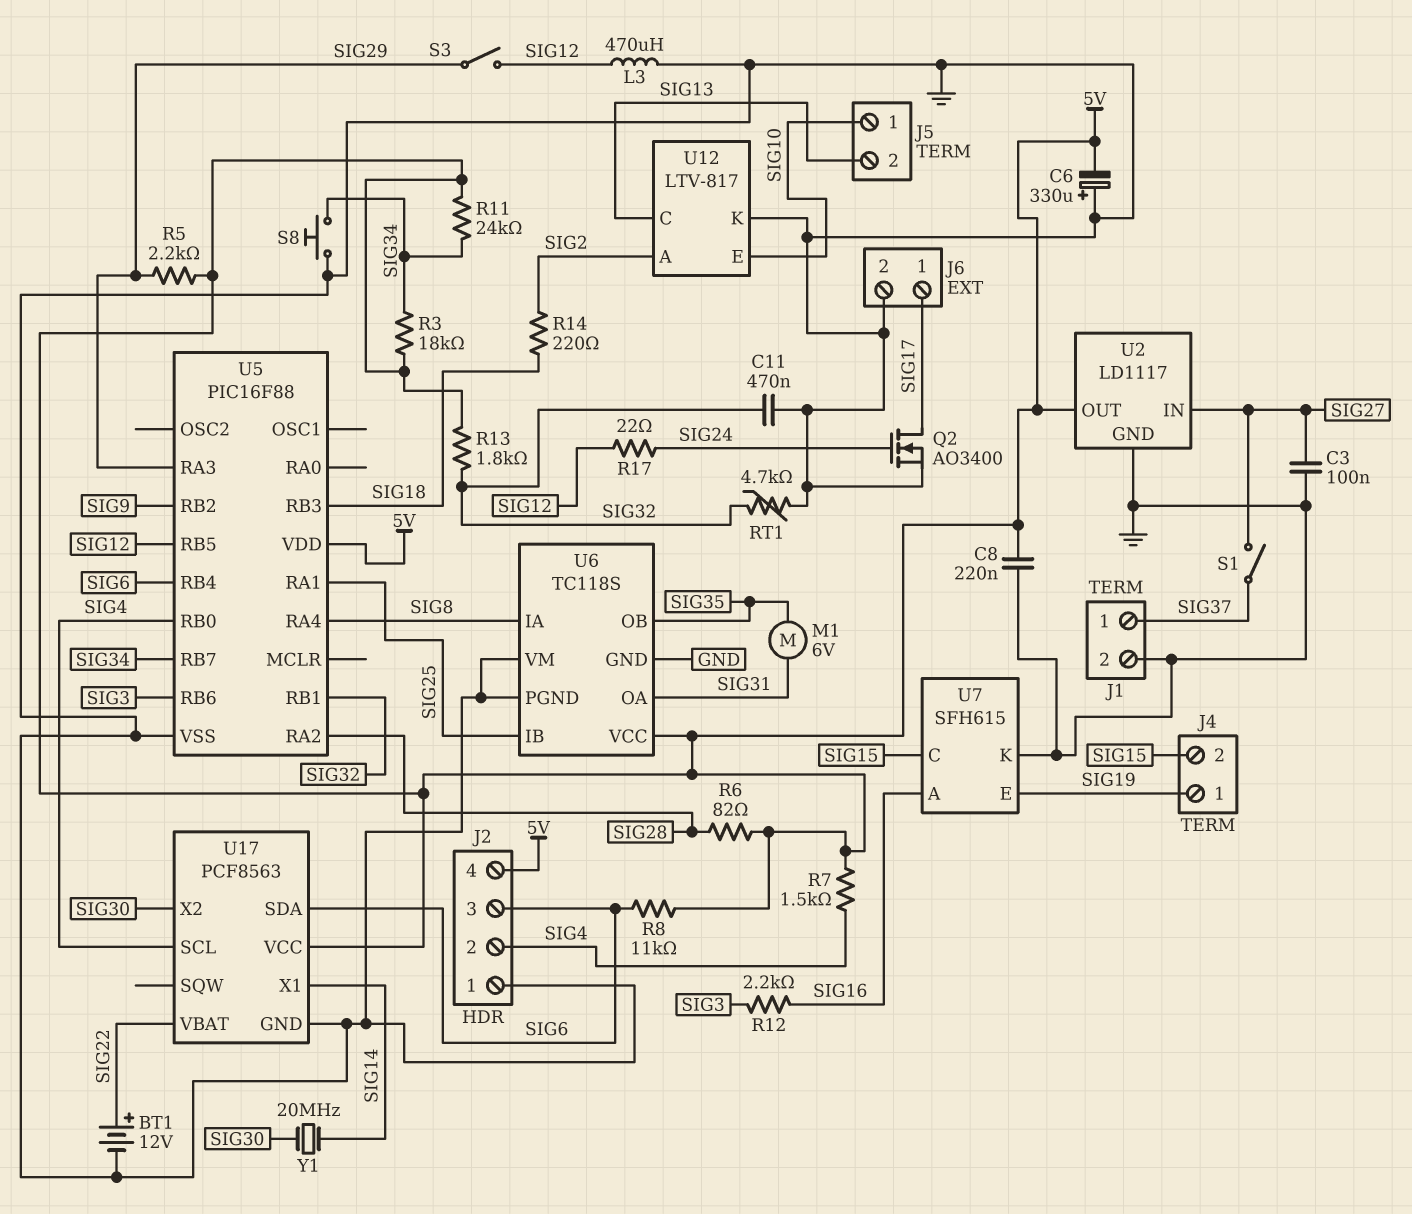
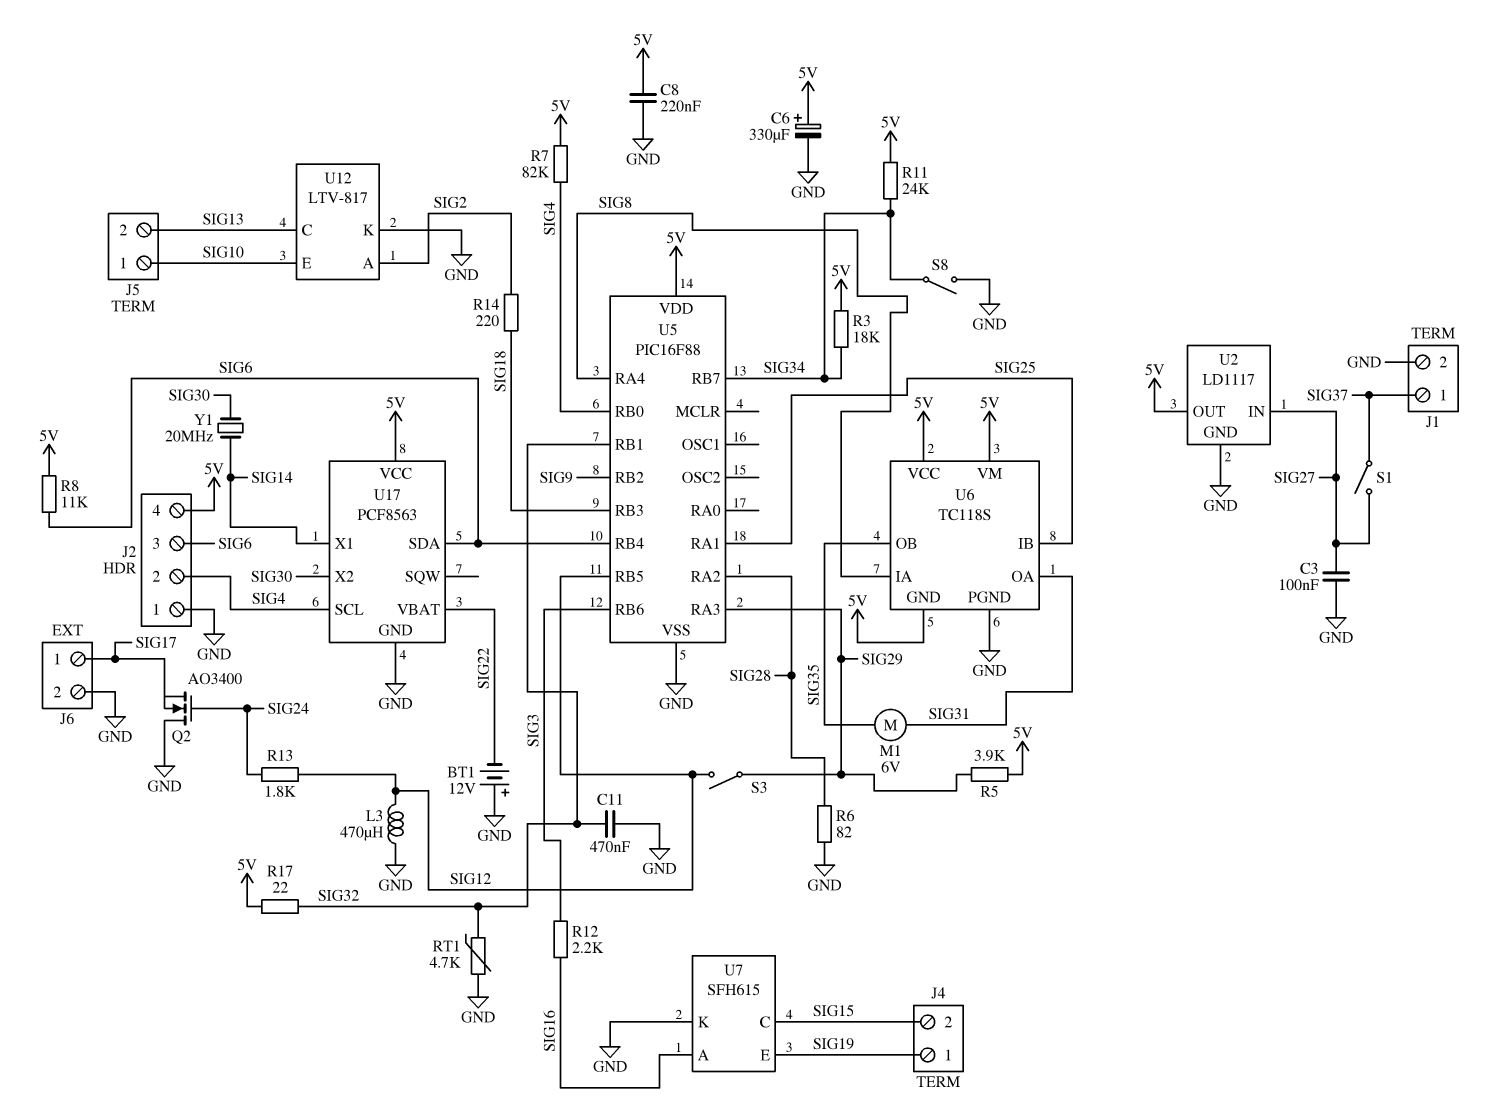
BT1: 12V (plus SIG22, minus GND) -> 12V (plus GND, minus SIG22)
C6: 330uF (plus GND, minus 5V) -> 330uF (plus 5V, minus GND)
Q2: NMOS AO3400 (G SIG24, D SIG17, S GND) -> NMOS AO3400 (G SIG24, D GND, S SIG17)
R5: 2.2k (5V, SIG29) -> 3.9k (5V, SIG29)
R6: 82 (5V, SIG28) -> 82 (GND, SIG28)
R7: 1.5k (5V, SIG4) -> 82k (5V, SIG4)
R13: 1.8k (5V, SIG32) -> 1.8k (SIG12, SIG24)
R17: 22 (SIG12, SIG24) -> 22 (5V, SIG32)
S8: button (GND, SIG34) -> switch (GND, SIG34)
U6 pin GND: GND -> 5V
U6 pin VM: GND -> 5V

